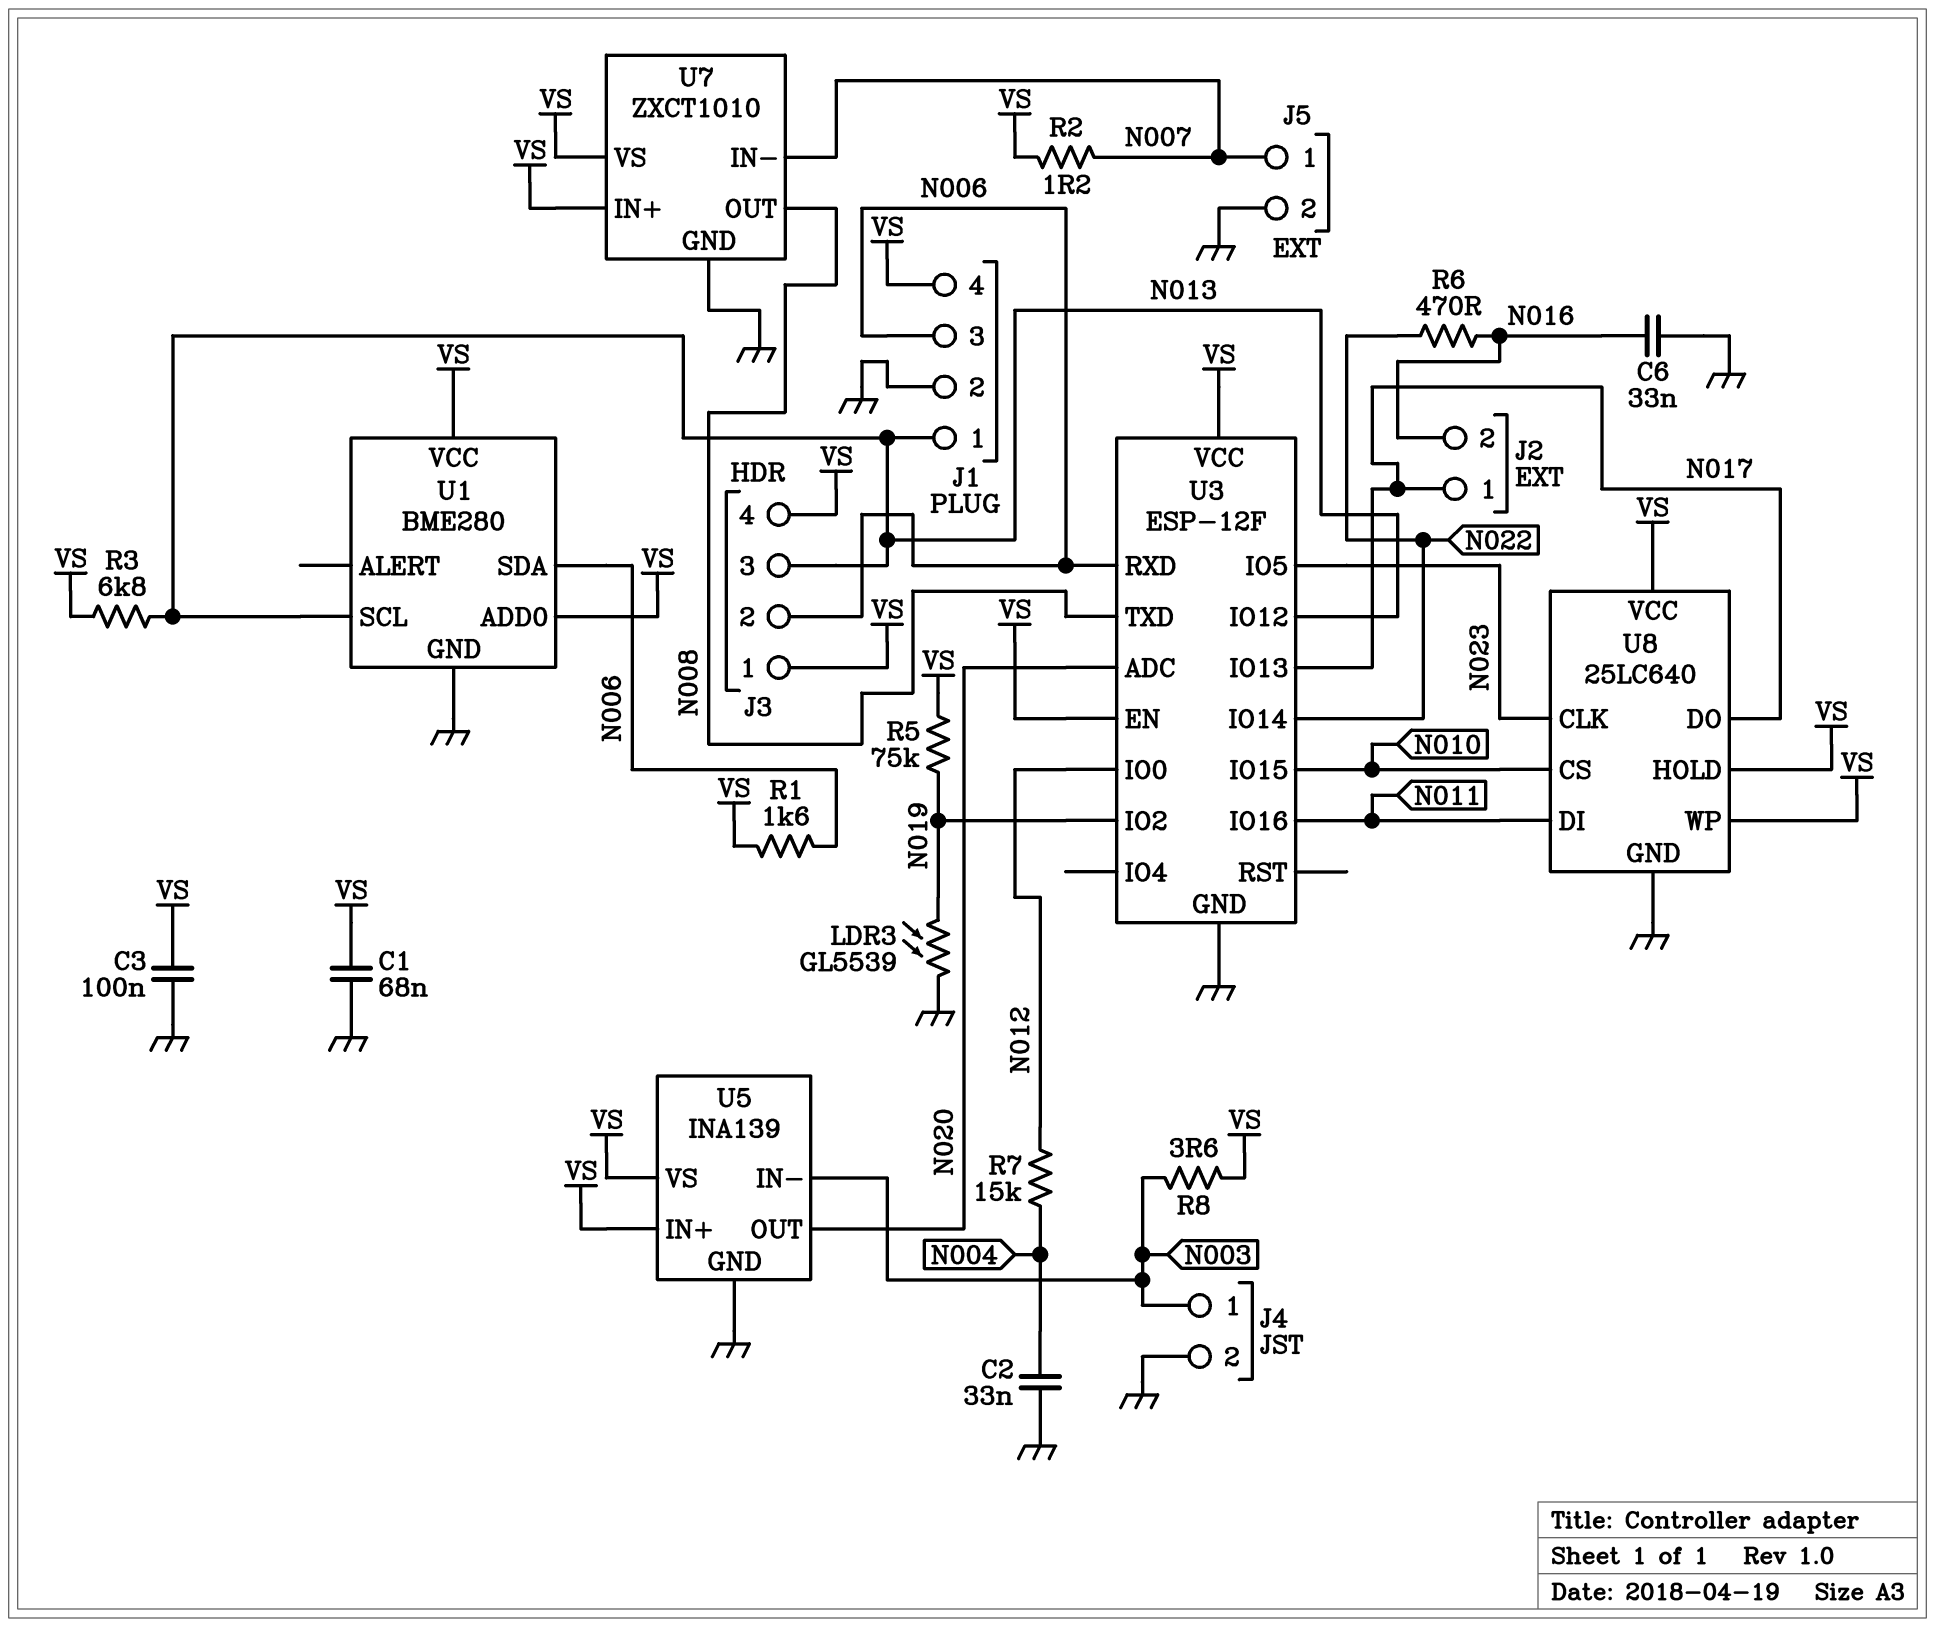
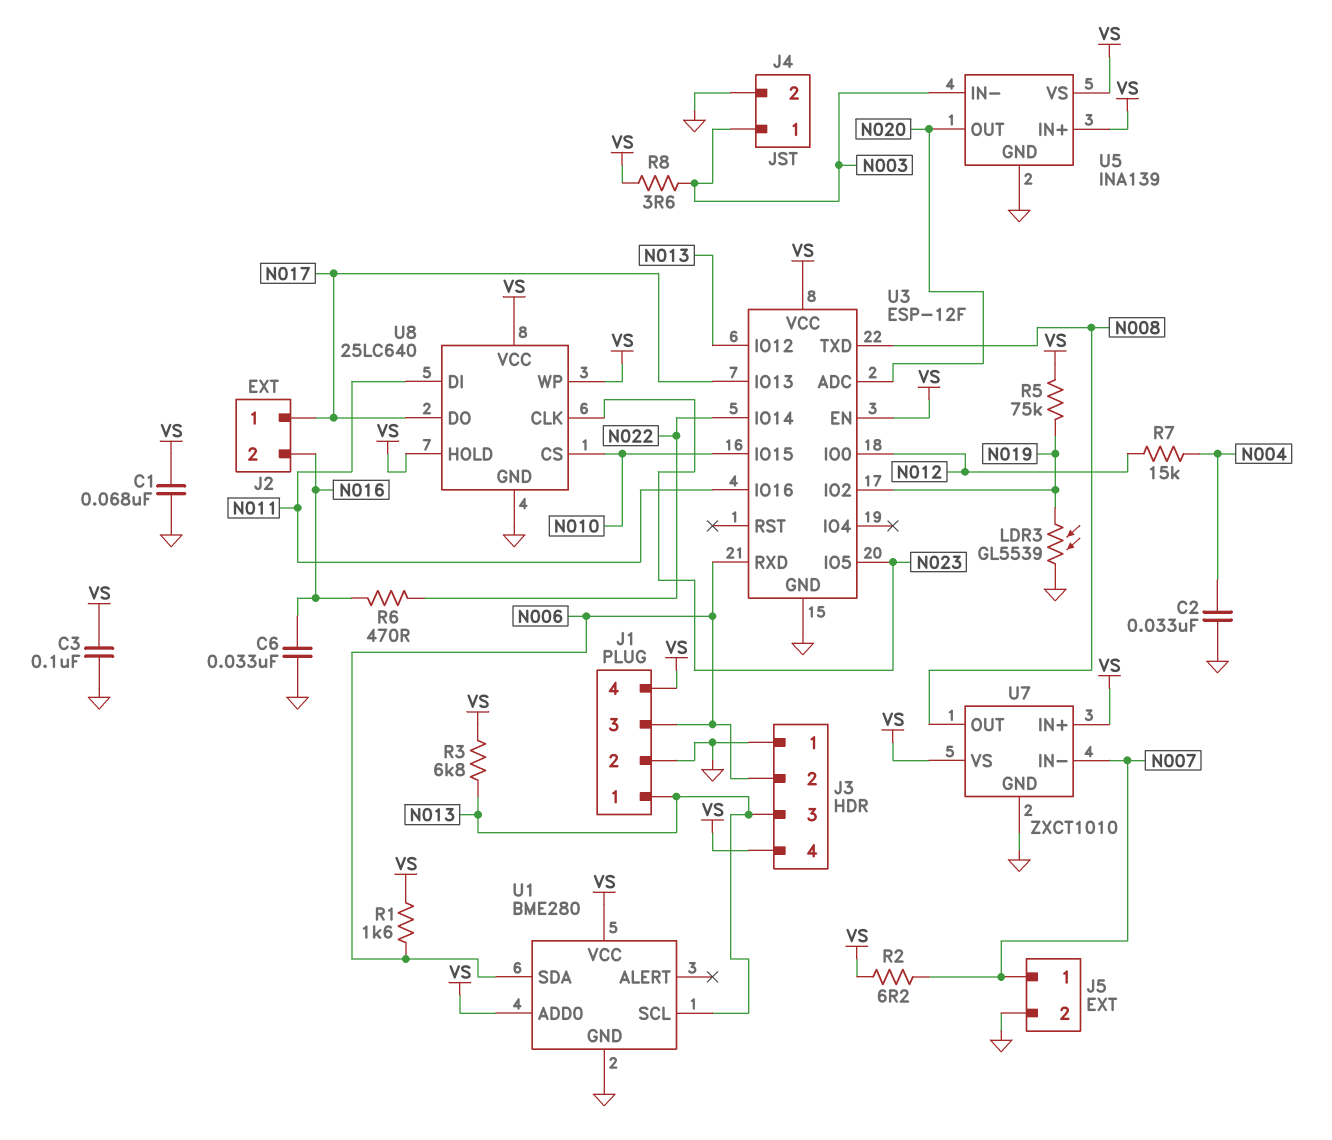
J3 pin 1: VS -> GND
R2: 1.2 (N007, VS) -> 6.2 (N007, VS)

